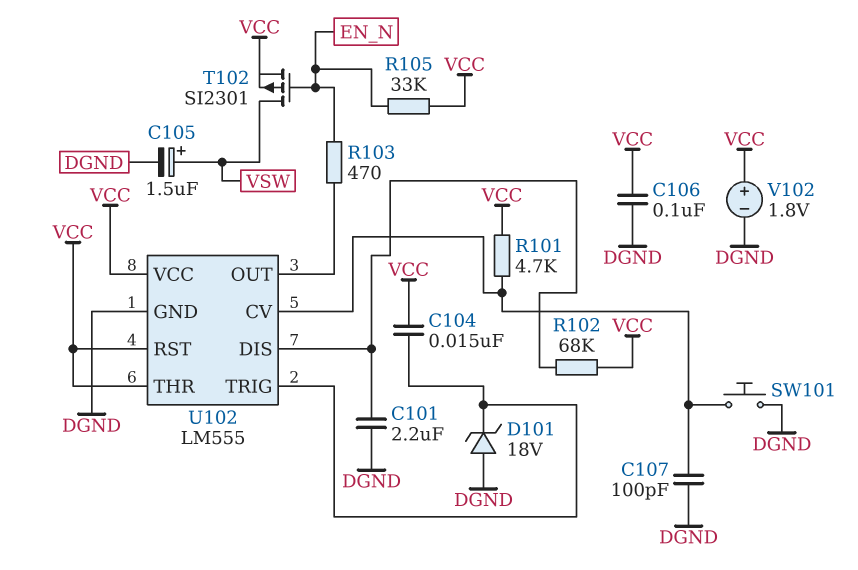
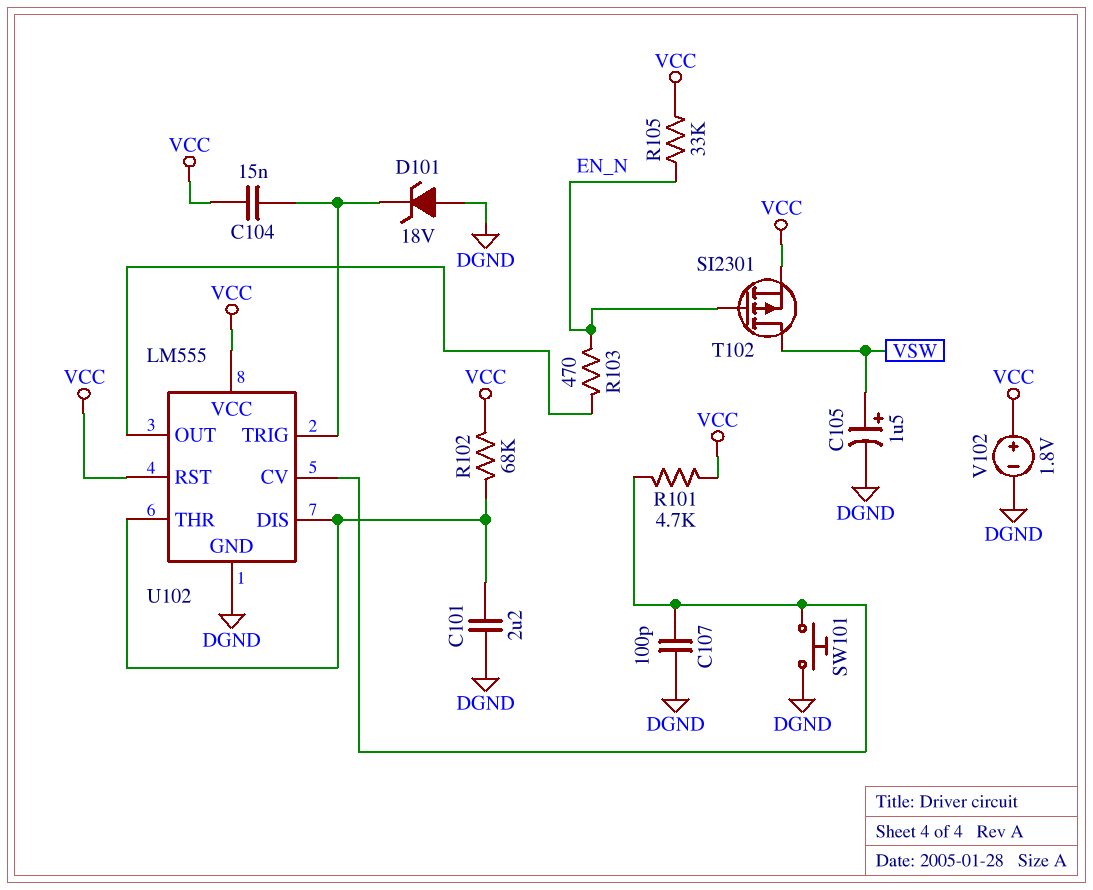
C106: 100nF (DGND, VCC) -> none
U102 pin THR: VCC -> U102/DIS

